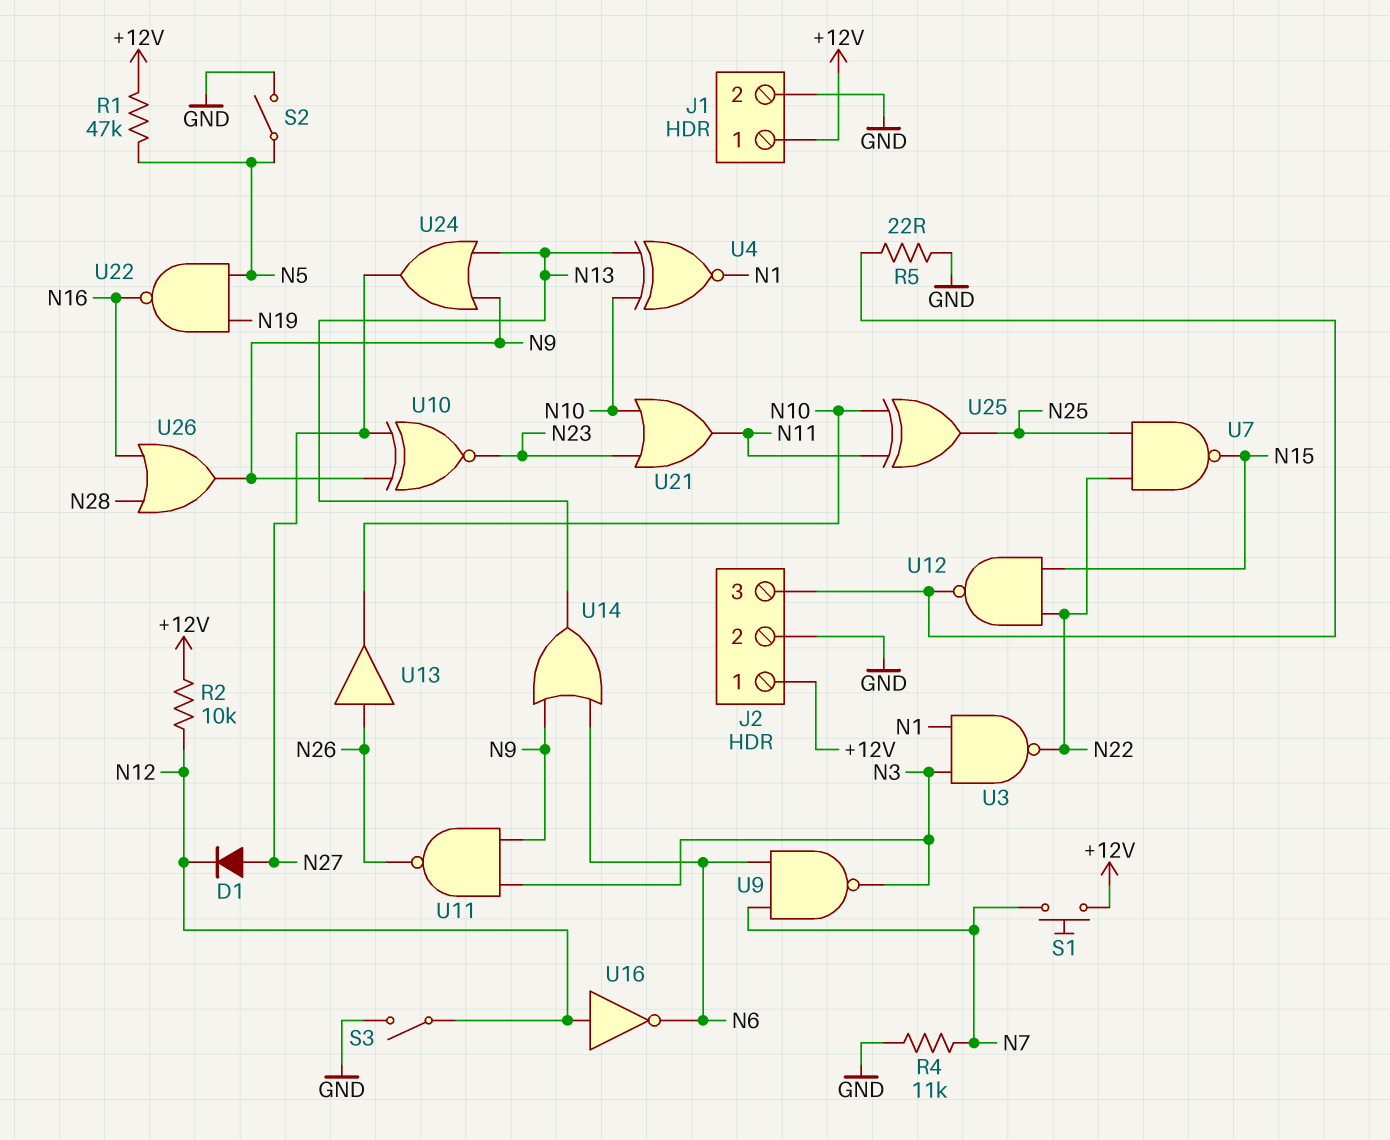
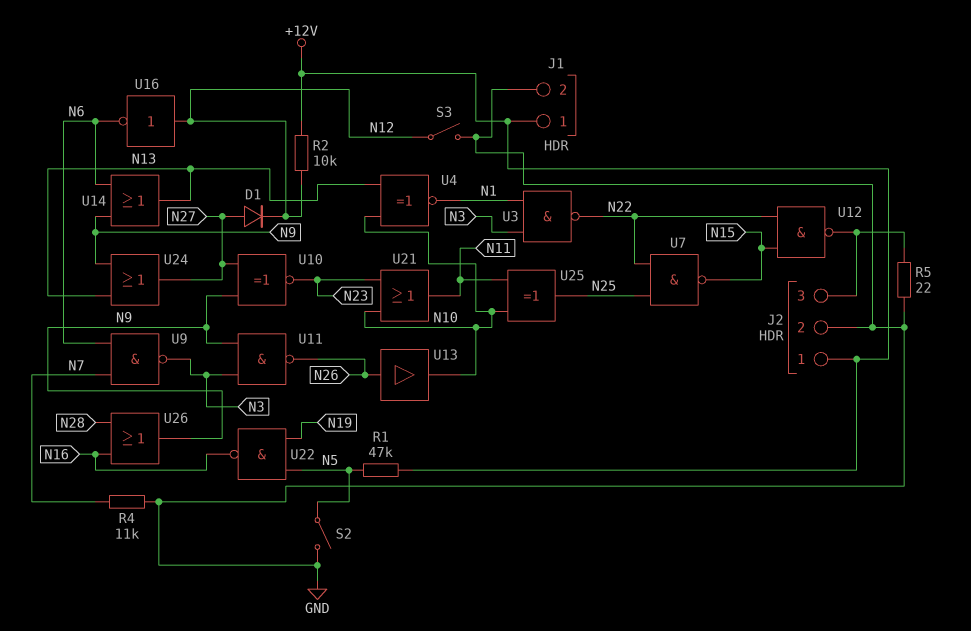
S1: button (+12V, N7) -> none

